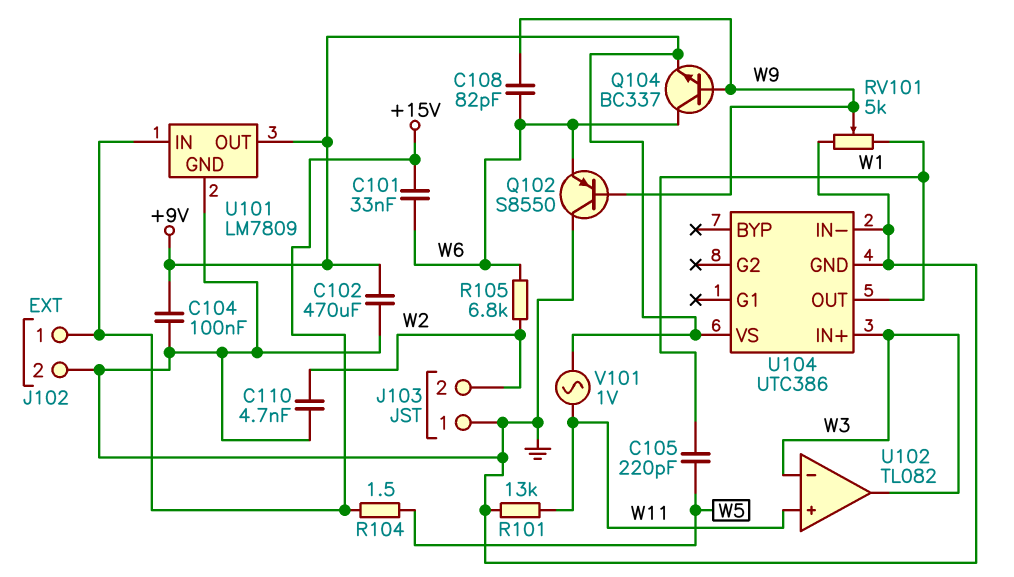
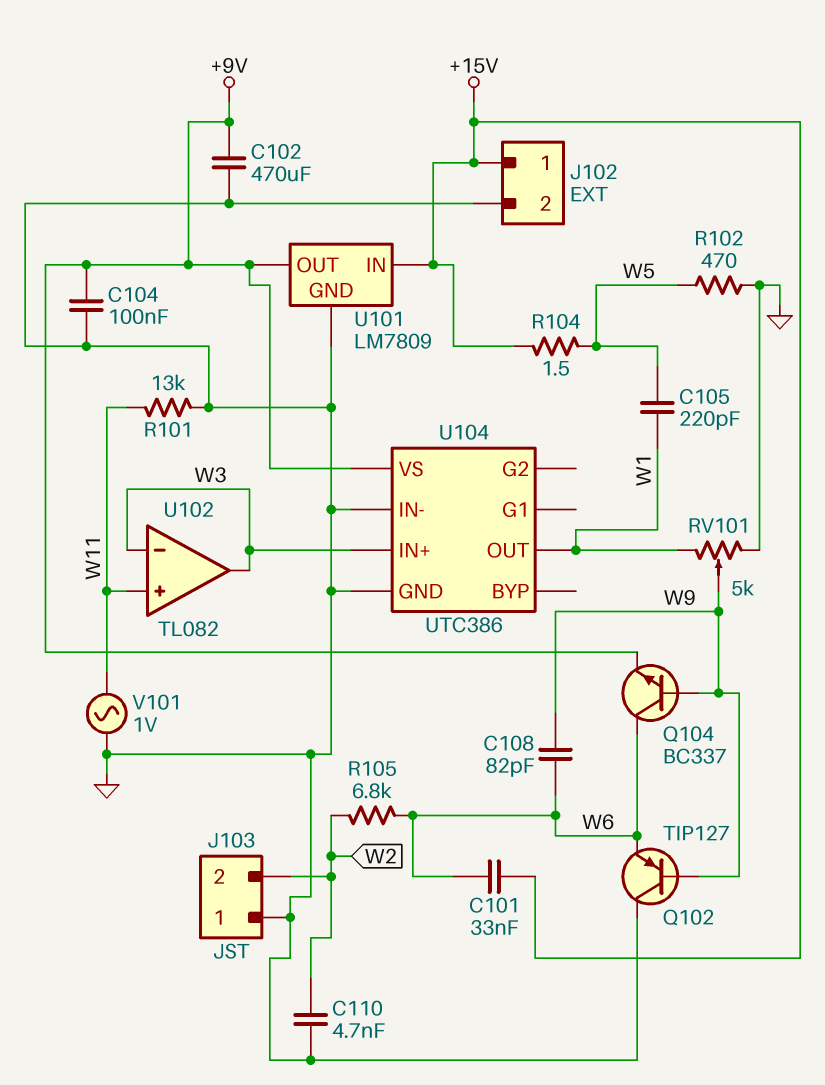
Q102: PNP S8550 (B W9, C GND, E W6) -> PNP TIP127 (B W9, C GND, E W6)
R102: none -> 470 (GND, W5)
V101: AC 1V (+9V, W11) -> AC 1V (GND, W11)

